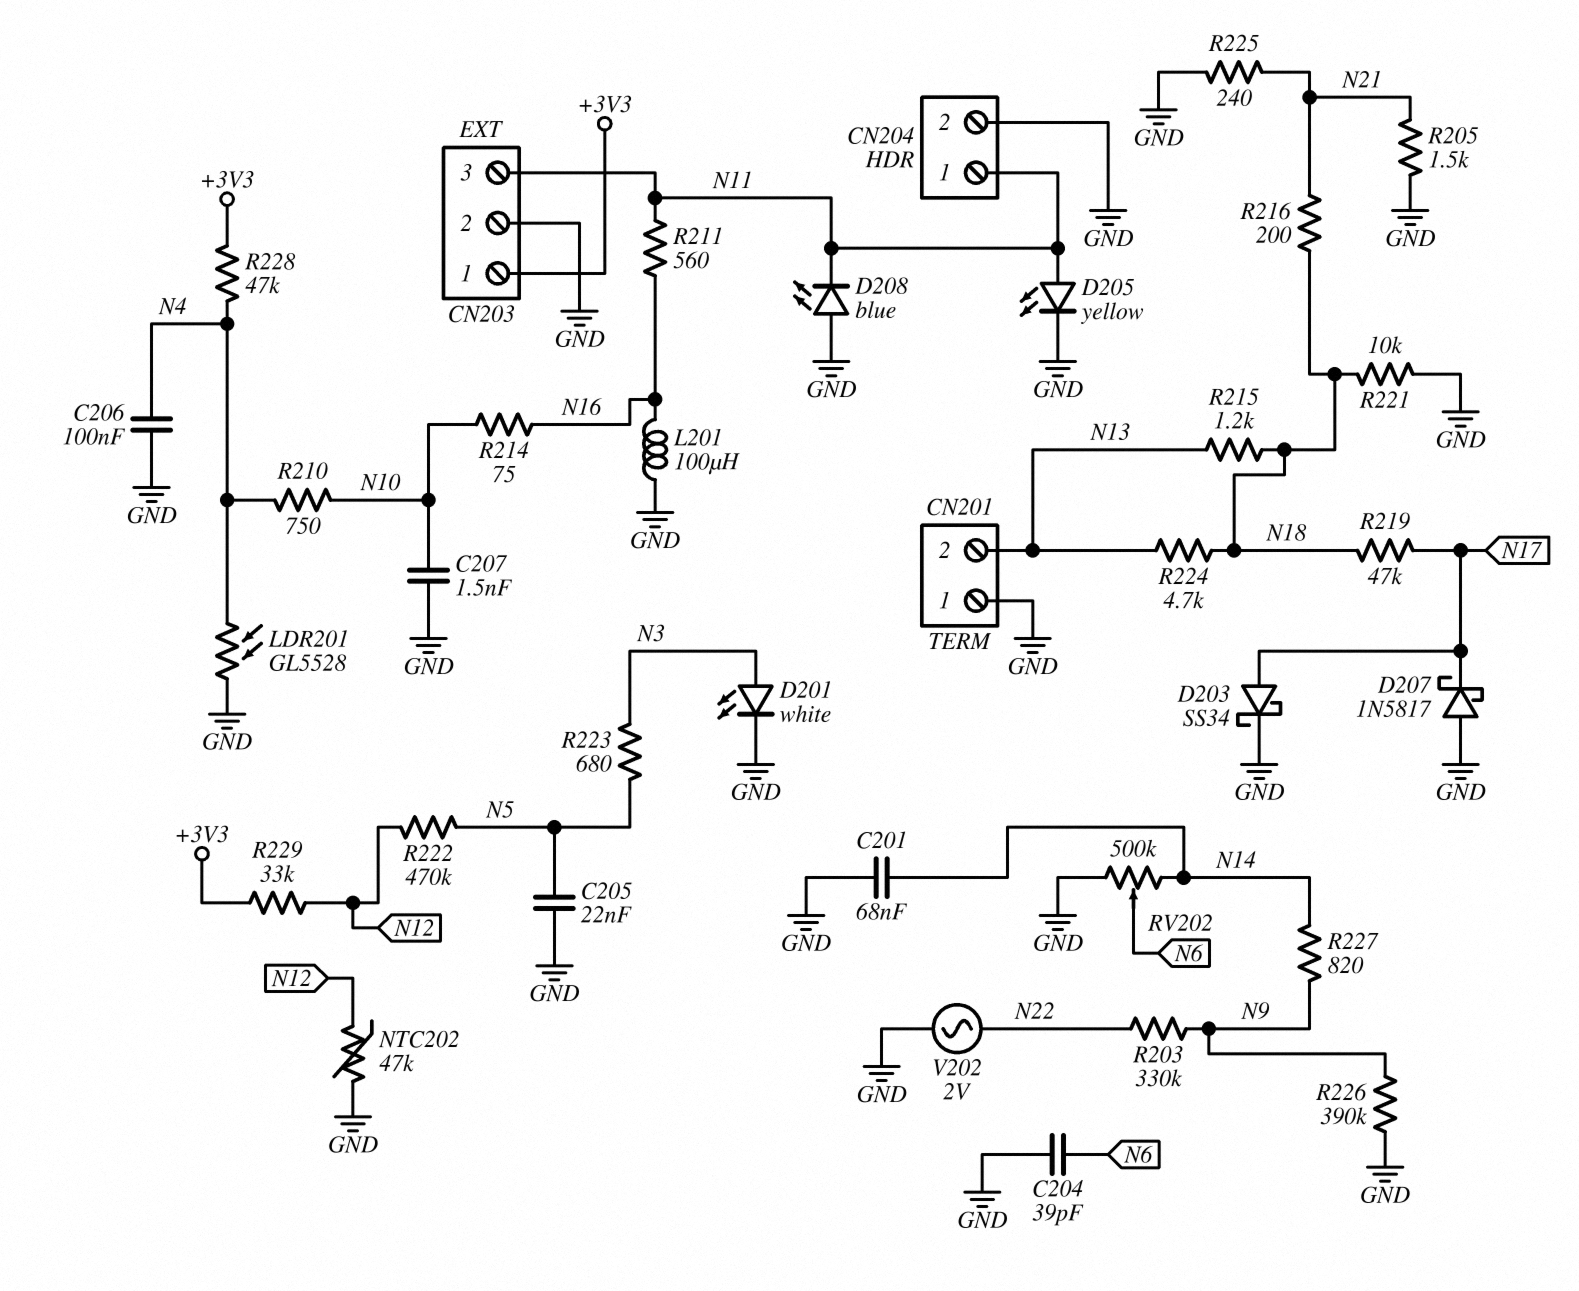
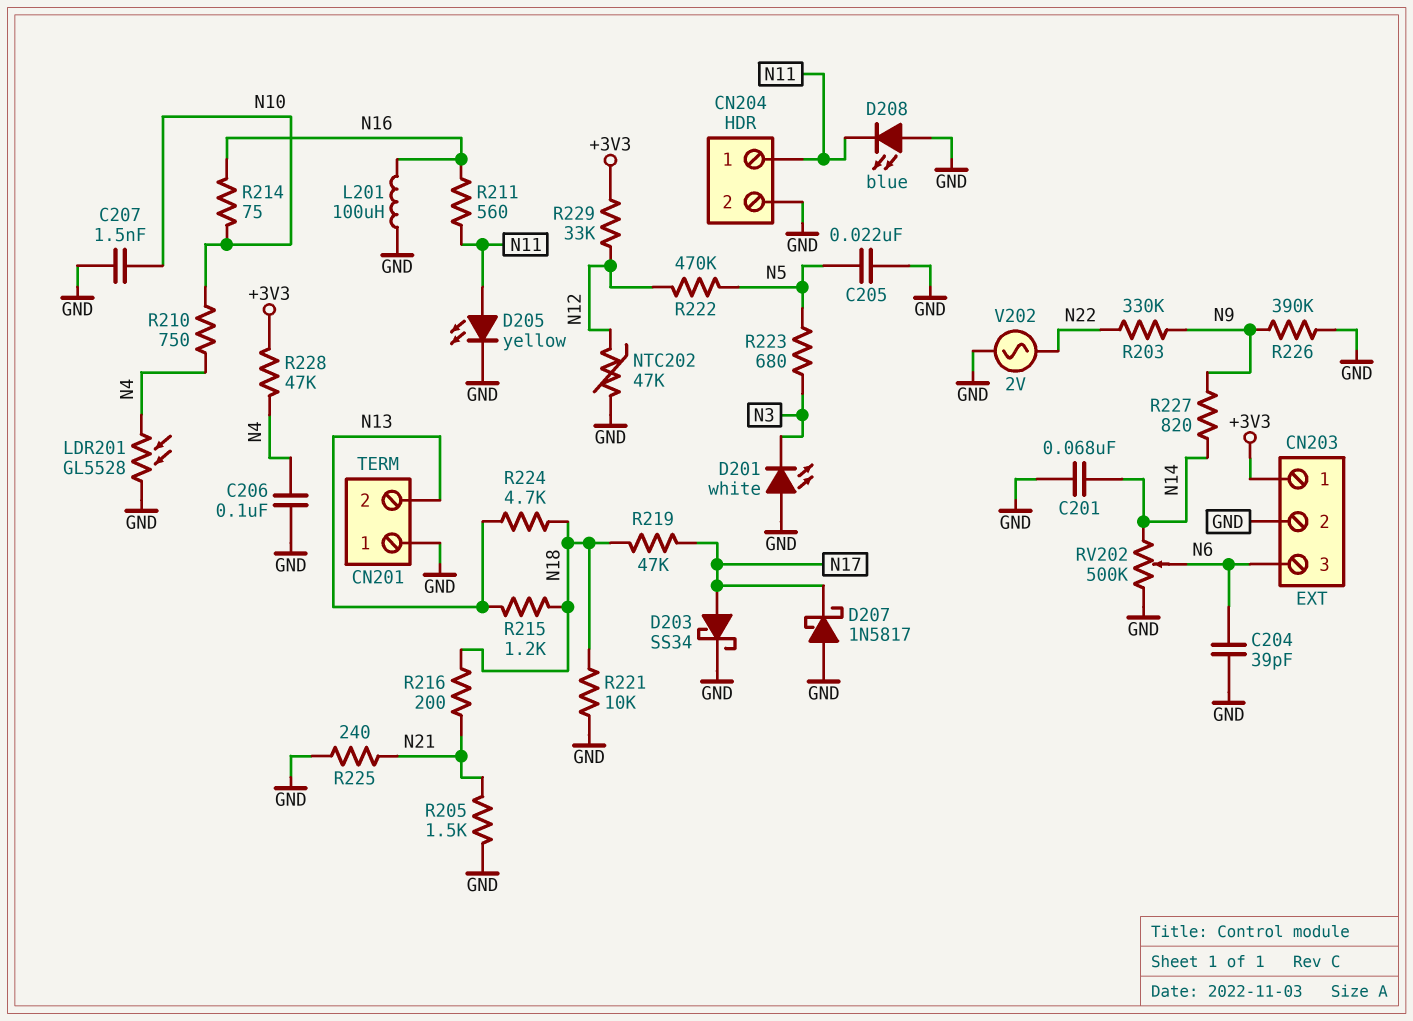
CN203 pin 3: N11 -> N6
D201: LED white (A N3, K GND) -> LED white (A GND, K N3)

